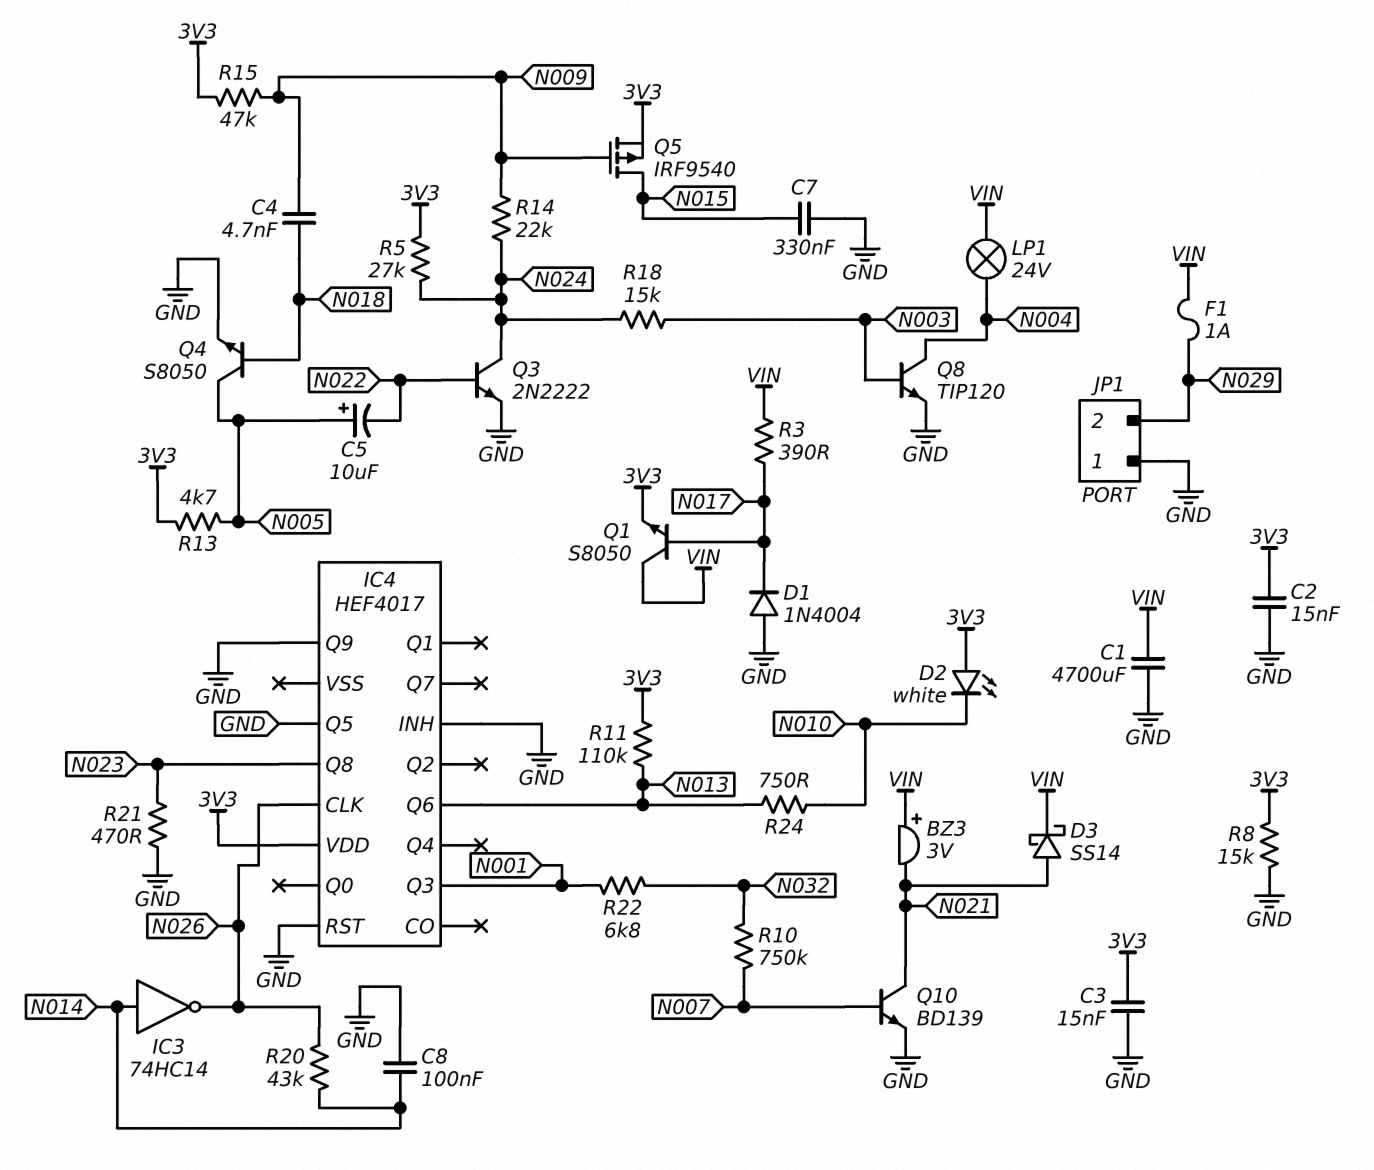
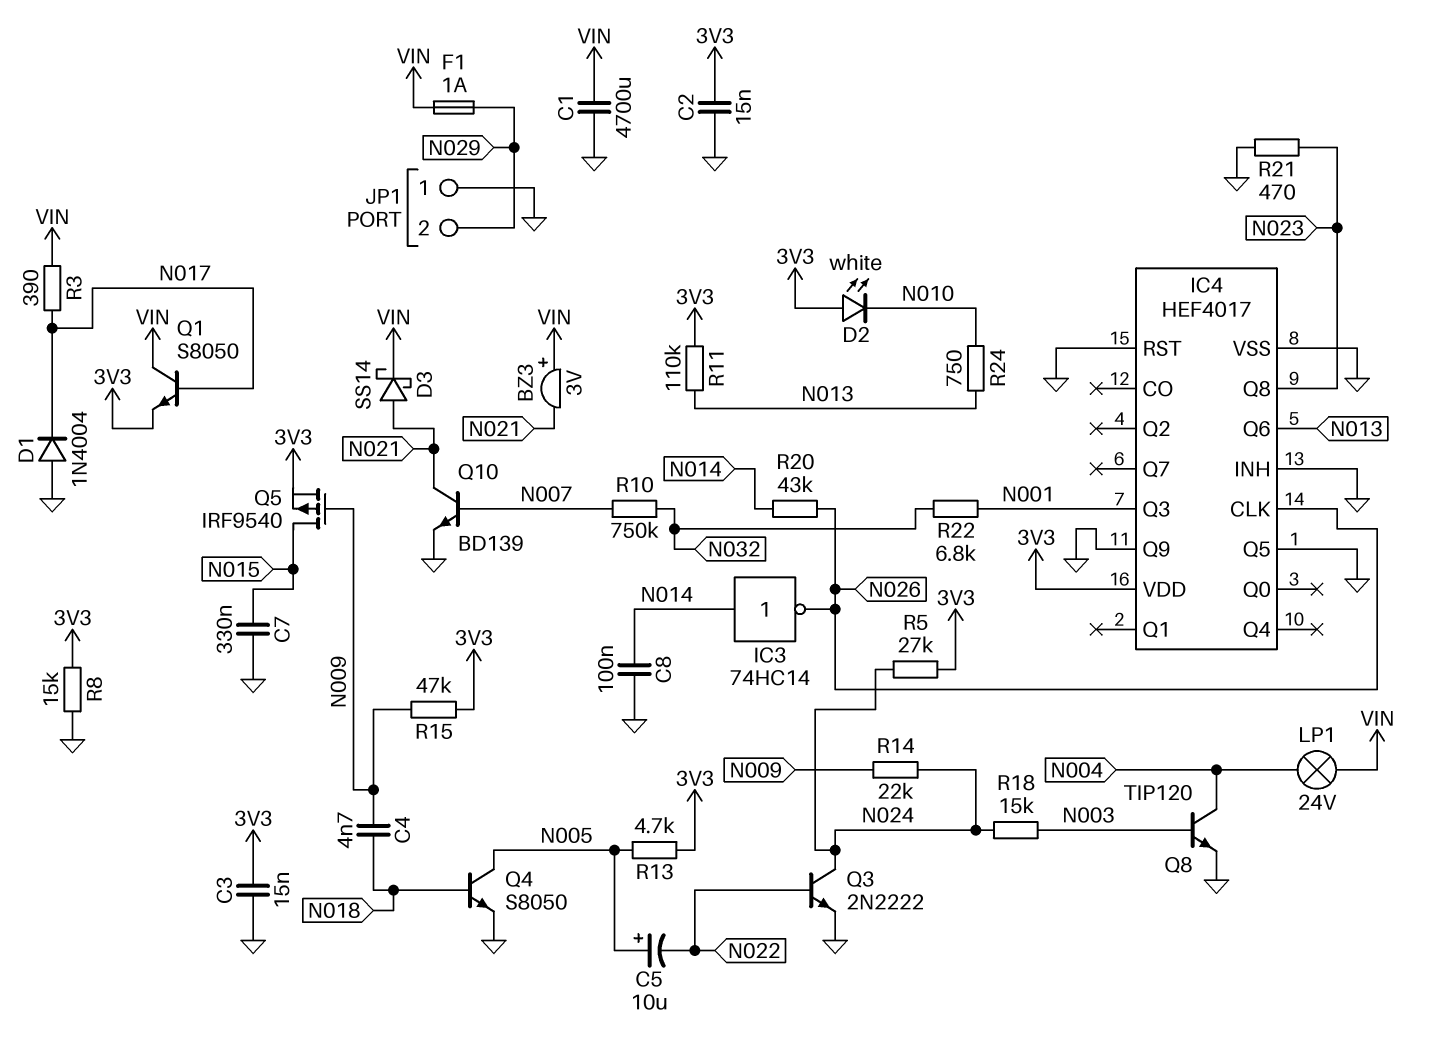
IC4 pin VSS: none -> GND

